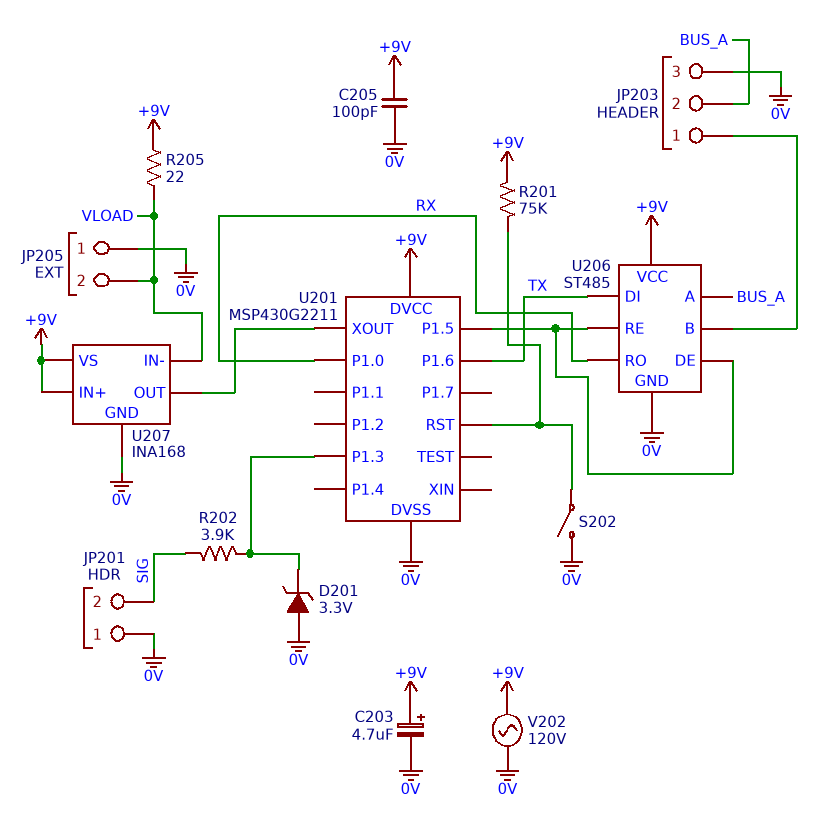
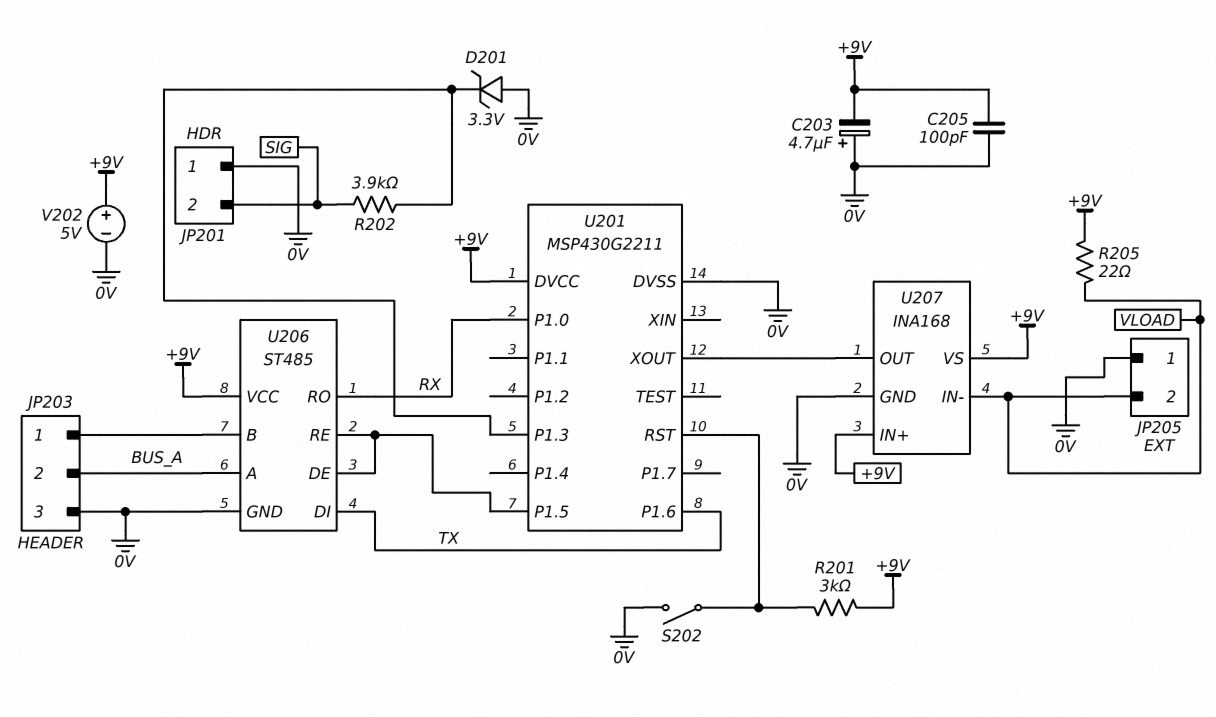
C203: 4.7uF (plus +9V, minus 0V) -> 4.7uF (plus 0V, minus +9V)
R201: 75k (+9V, U201/RST) -> 3k (+9V, U201/RST)
V202: AC 120V (+9V, 0V) -> 5V (plus +9V, minus 0V)

